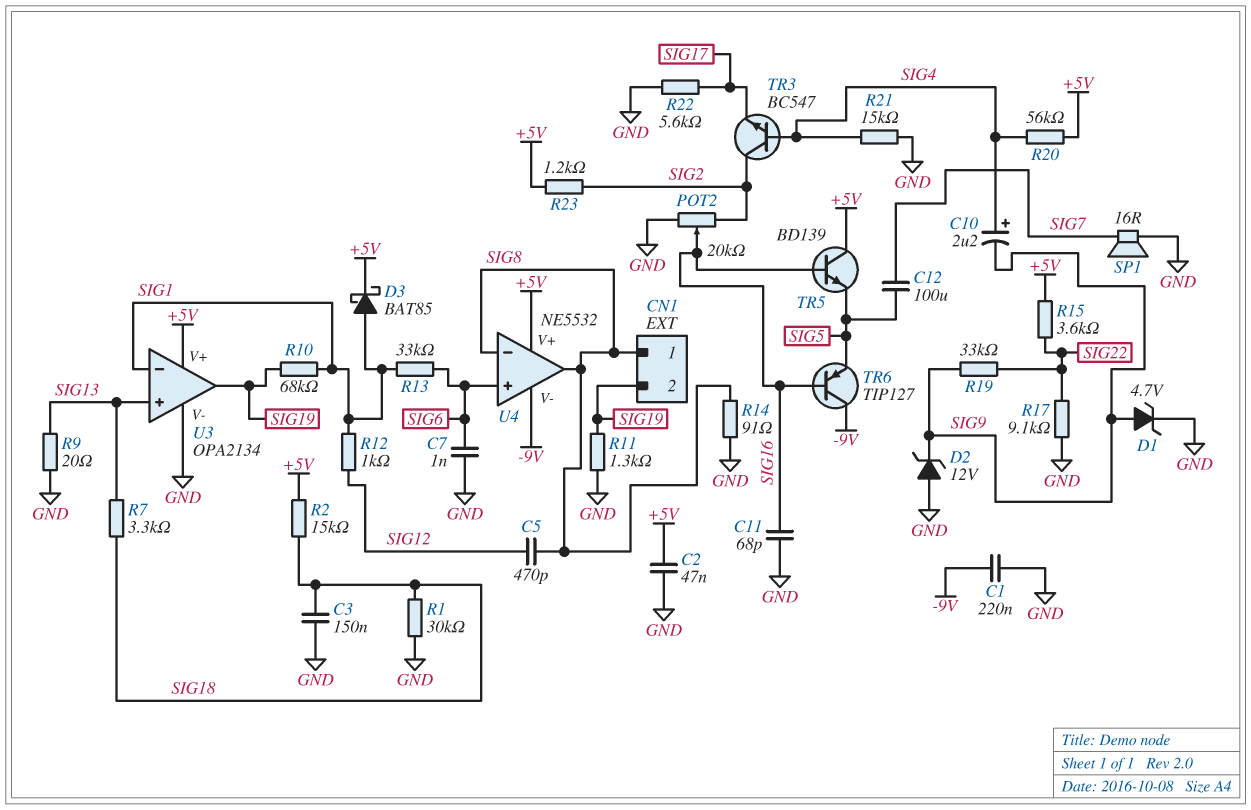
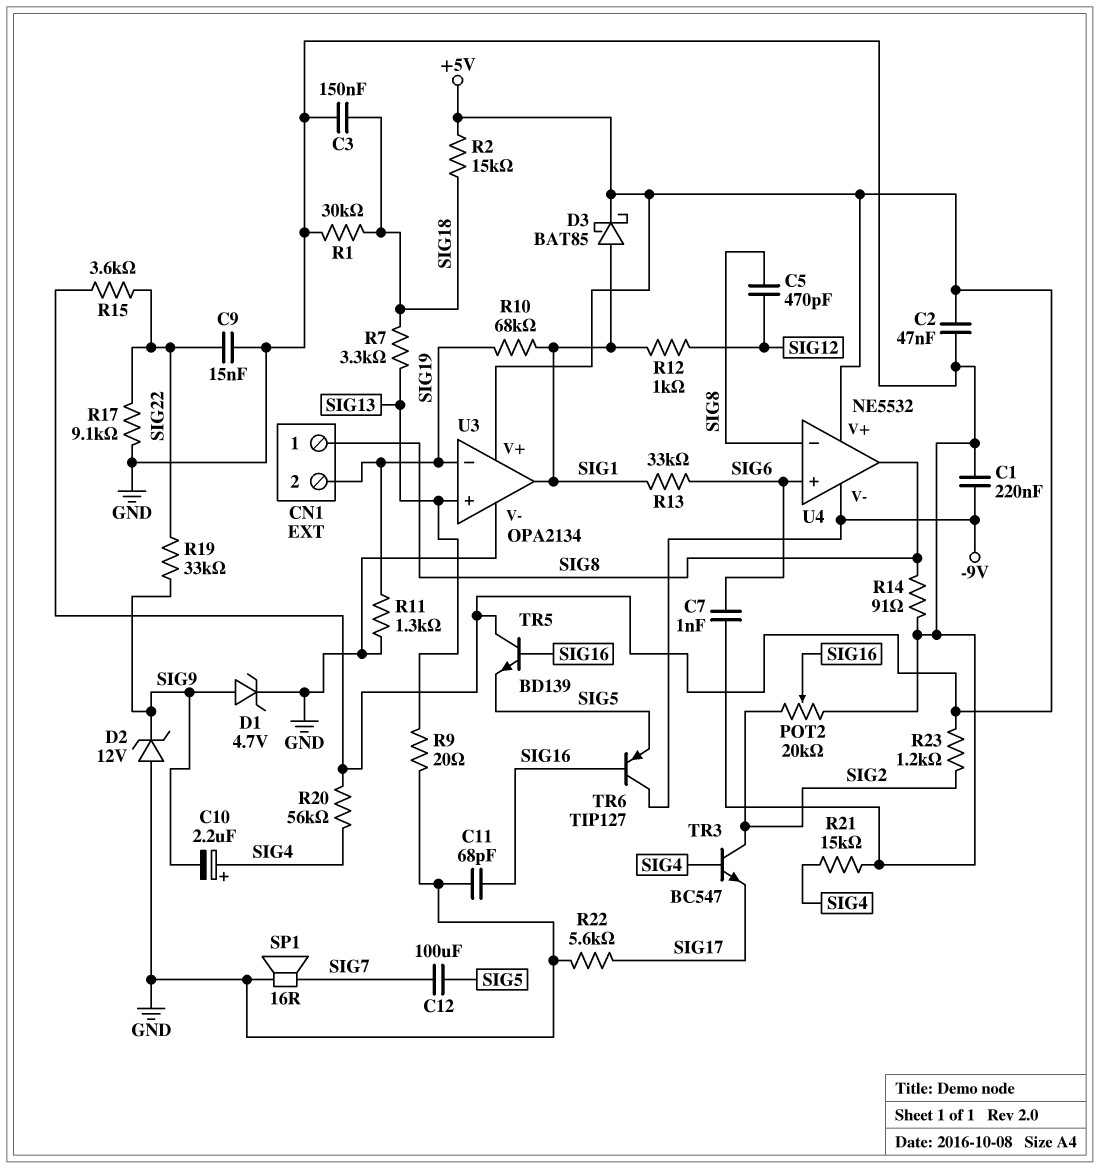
C9: none -> 15nF (GND, SIG22)
U3 pin in-: SIG1 -> SIG19
U3 pin out: SIG19 -> SIG1

